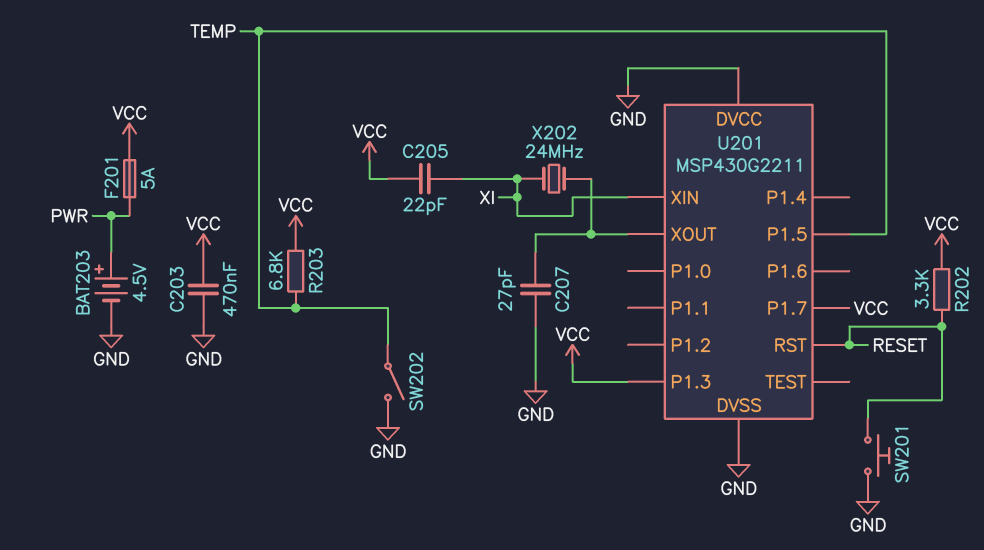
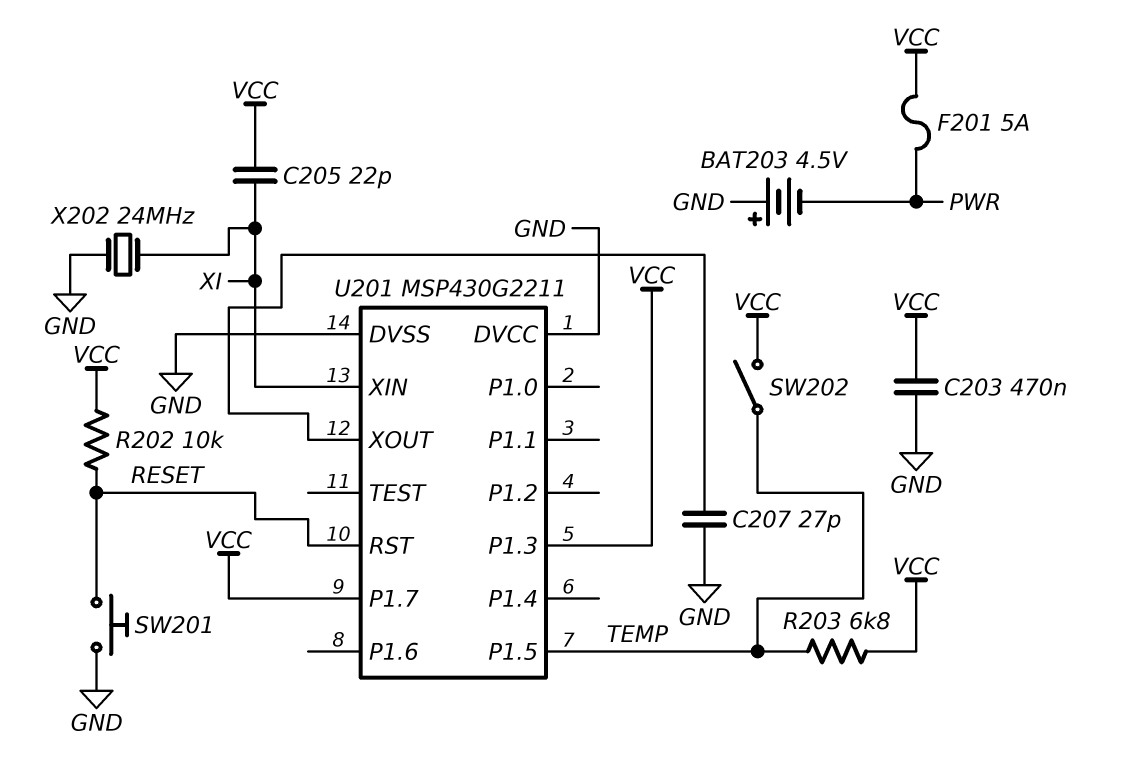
BAT203: 4.5V (plus PWR, minus GND) -> 4.5V (plus GND, minus PWR)
R202: 3.3k (RESET, VCC) -> 10k (RESET, VCC)
SW202: switch (GND, TEMP) -> switch (TEMP, VCC)
X202: 24MHz (U201/XOUT, XI) -> 24MHz (GND, XI)

